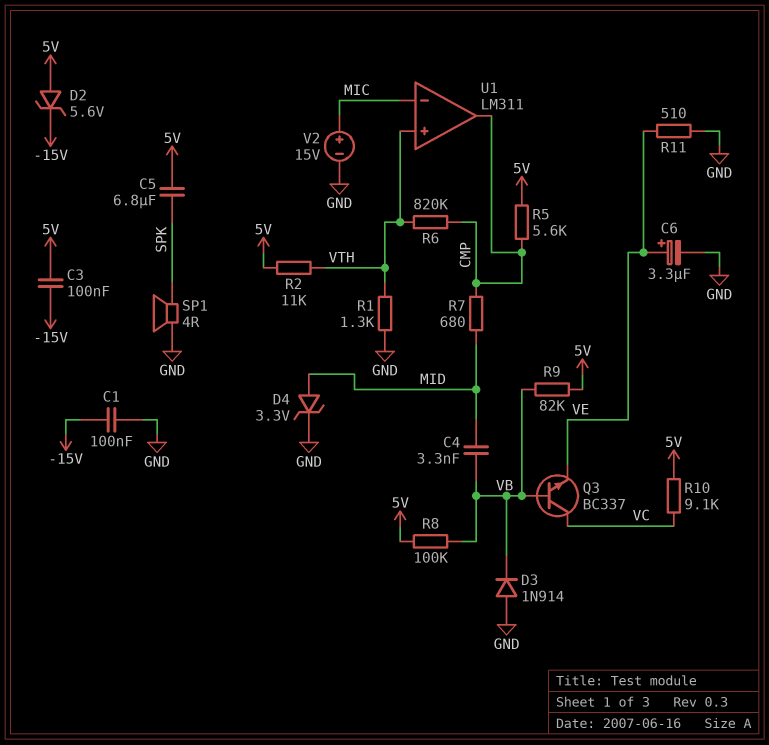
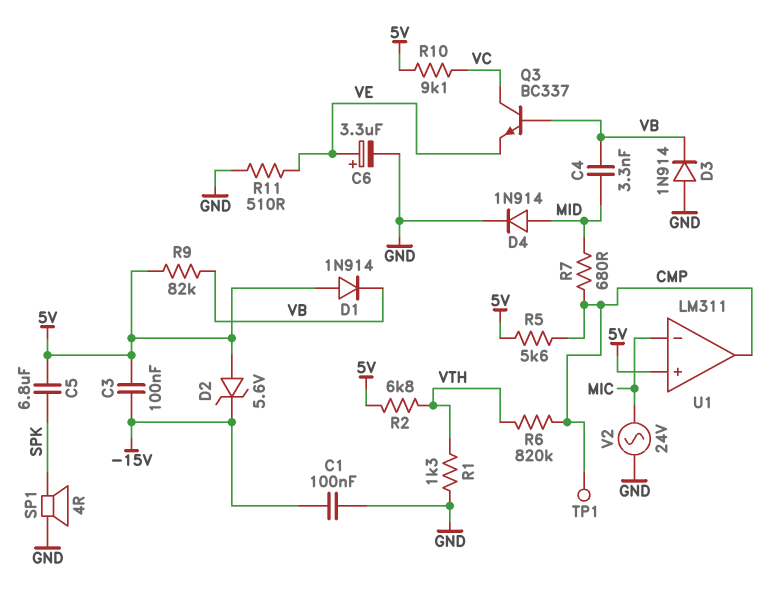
D1: none -> diode 1N914 (A 5V, K VB)
D4: zener 3.3V (A MID, K GND) -> diode 1N914 (A MID, K GND)
R2: 11k (5V, VTH) -> 6.8k (5V, VTH)
R8: 100k (5V, VB) -> none
TP1: none -> test point (CMP)
U1 pin in+: VTH -> 5V
V2: 15V (plus MIC, minus GND) -> AC 24V (GND, MIC)

